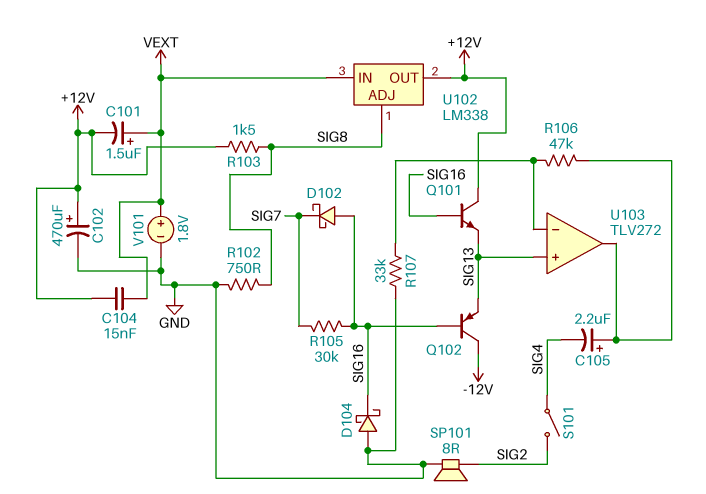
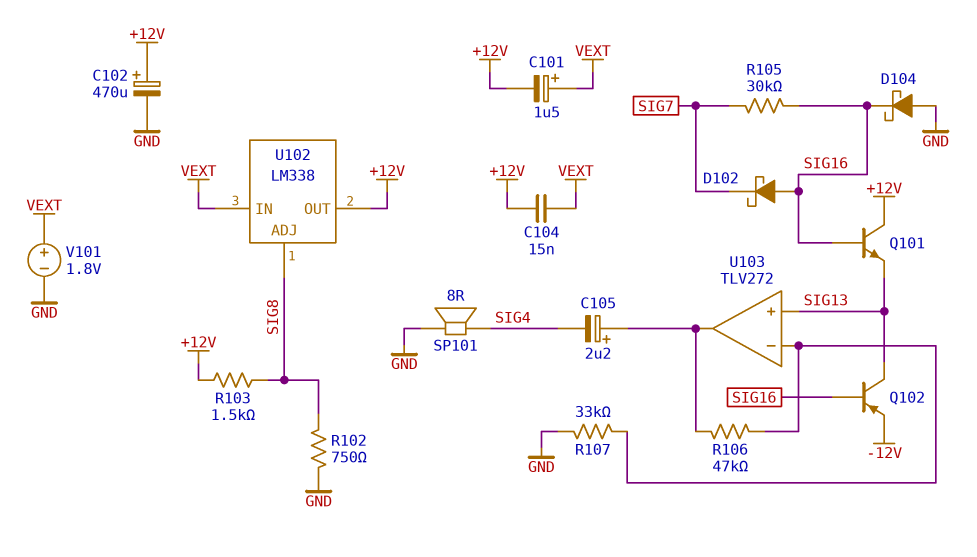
Q102: PNP (B SIG16, C -12V, E SIG13) -> PNP (B SIG16, C SIG13, E -12V)
S101: switch (SIG2, SIG4) -> none
SP101: speaker 8R (GND, SIG2) -> speaker 8R (GND, SIG4)

